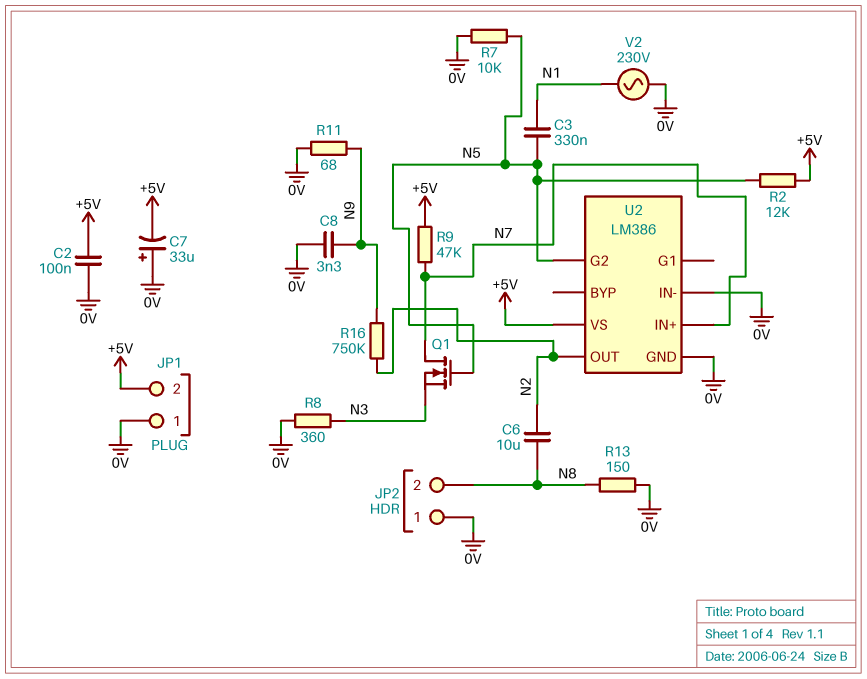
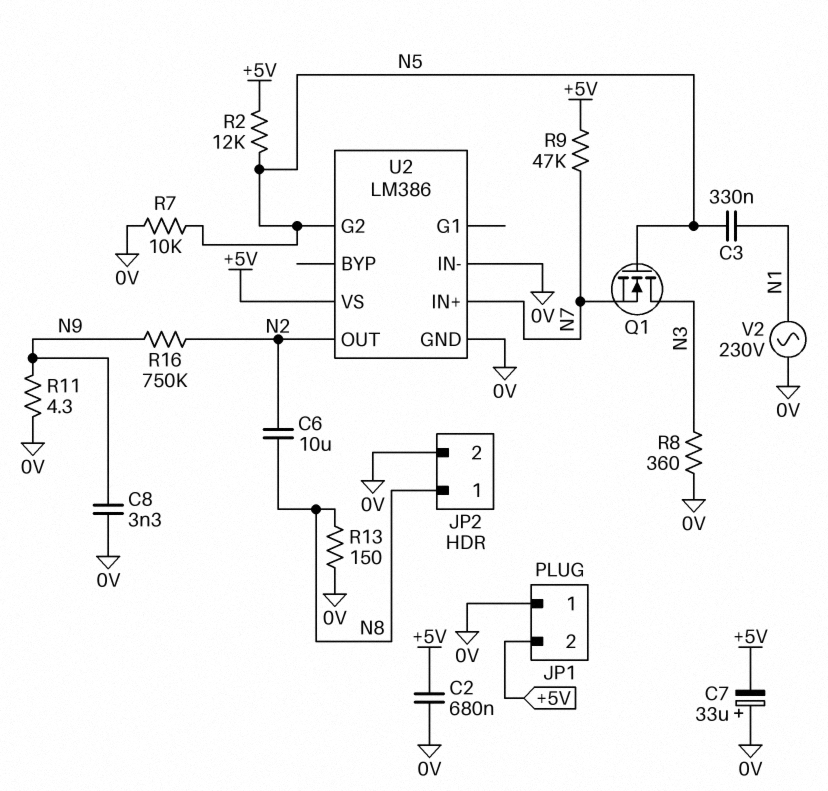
C2: 100nF (+5V, 0V) -> 680nF (+5V, 0V)
JP2 pin 1: 0V -> N8
JP2 pin 2: N8 -> 0V
Q1: NMOS (G N5, D N7, S N3) -> NMOS (G N5, D N3, S N7)
R11: 68 (0V, N9) -> 4.3 (0V, N9)

